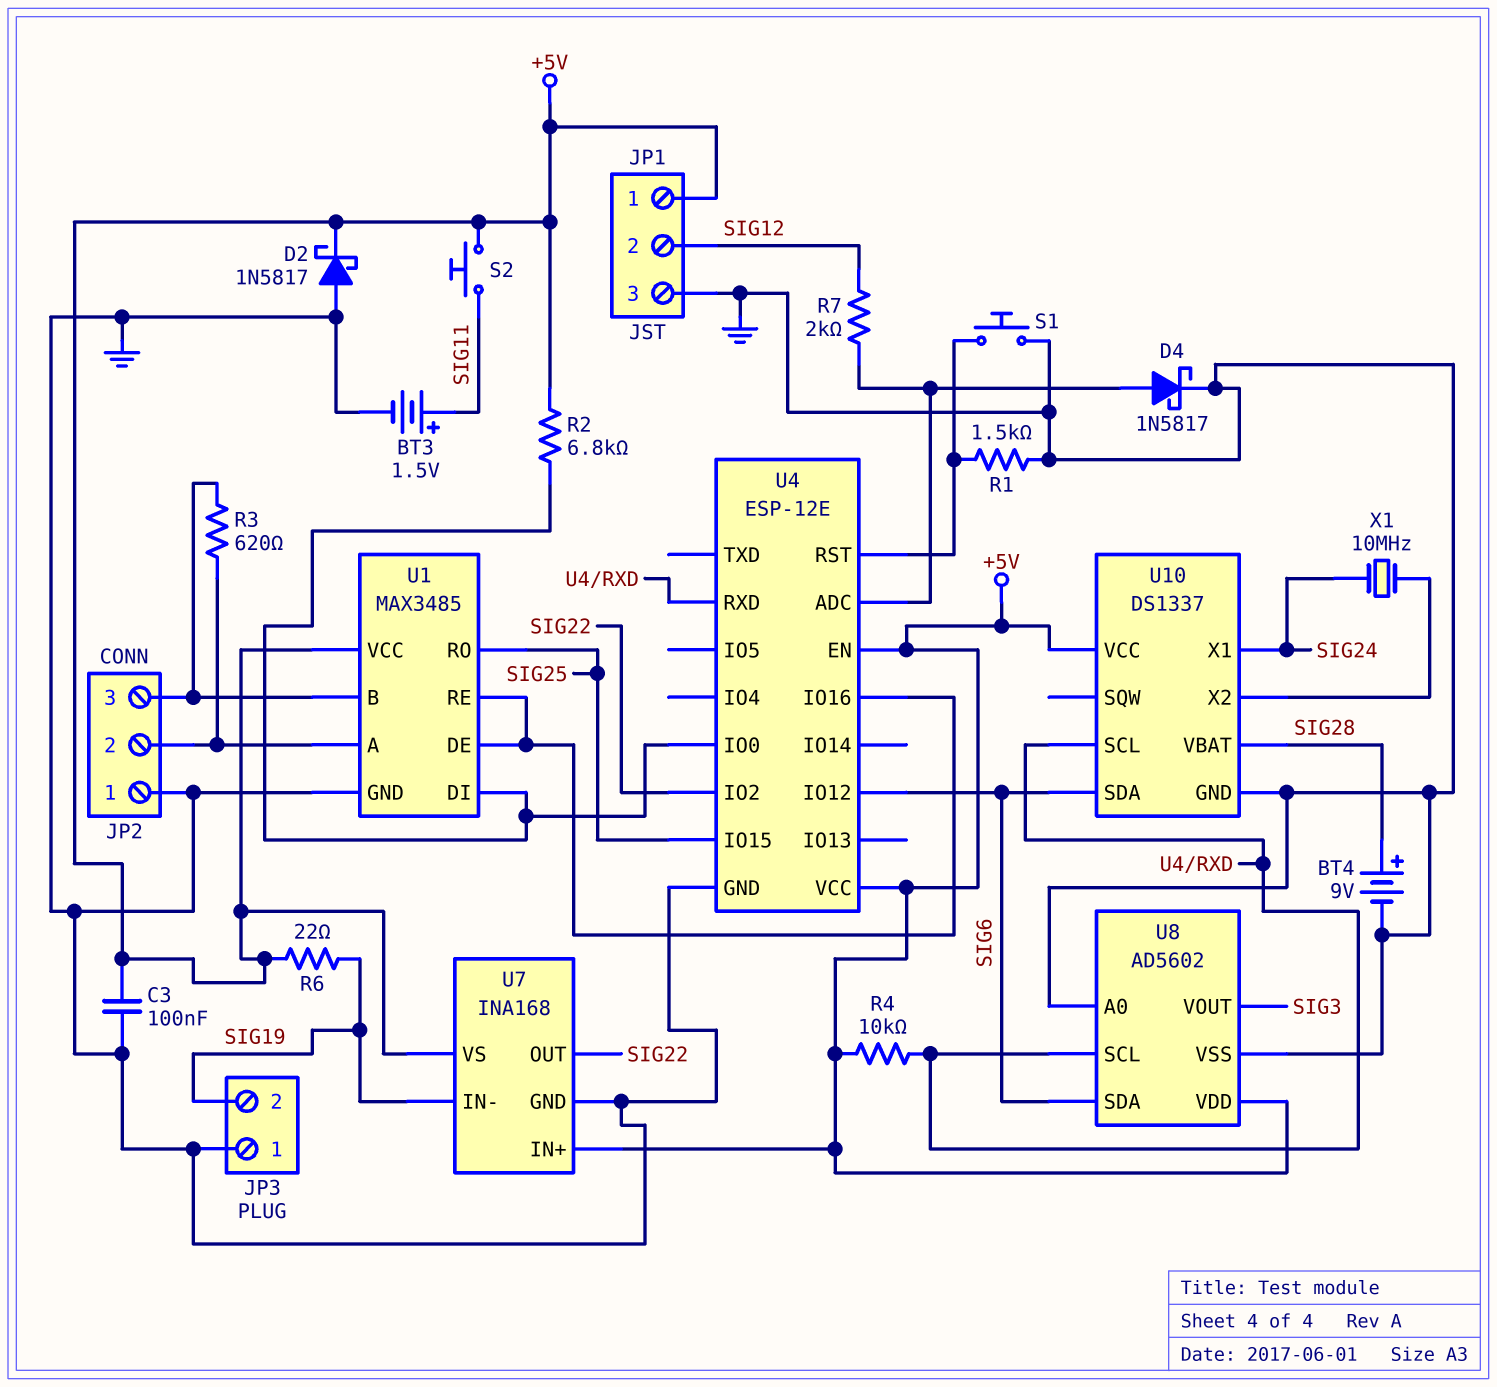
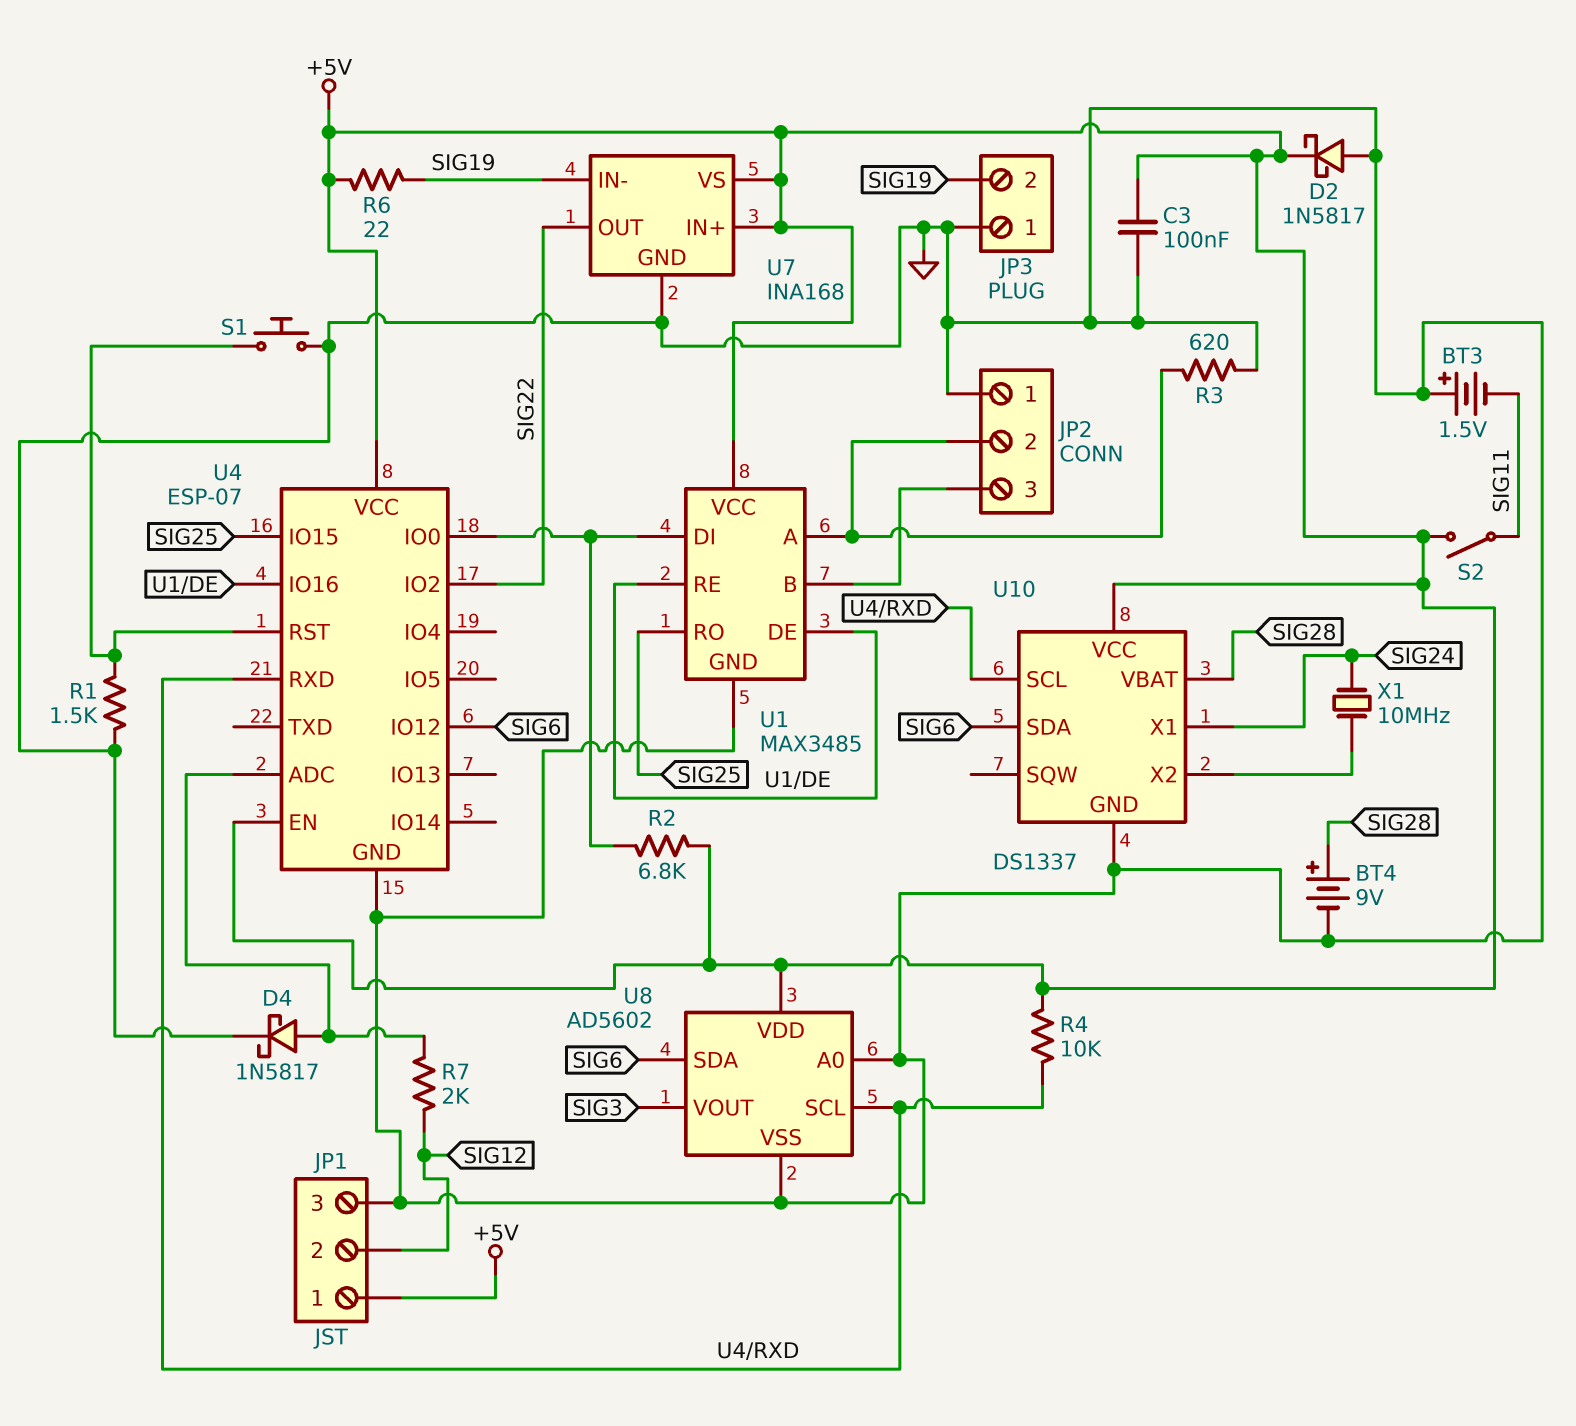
BT3: 1.5V (plus SIG11, minus GND) -> 1.5V (plus GND, minus SIG11)
R3: 620 (JP2/2, JP2/3) -> 620 (GND, JP2/2)
S2: button (+5V, SIG11) -> switch (+5V, SIG11)
U4: ESP-12E -> ESP-07

